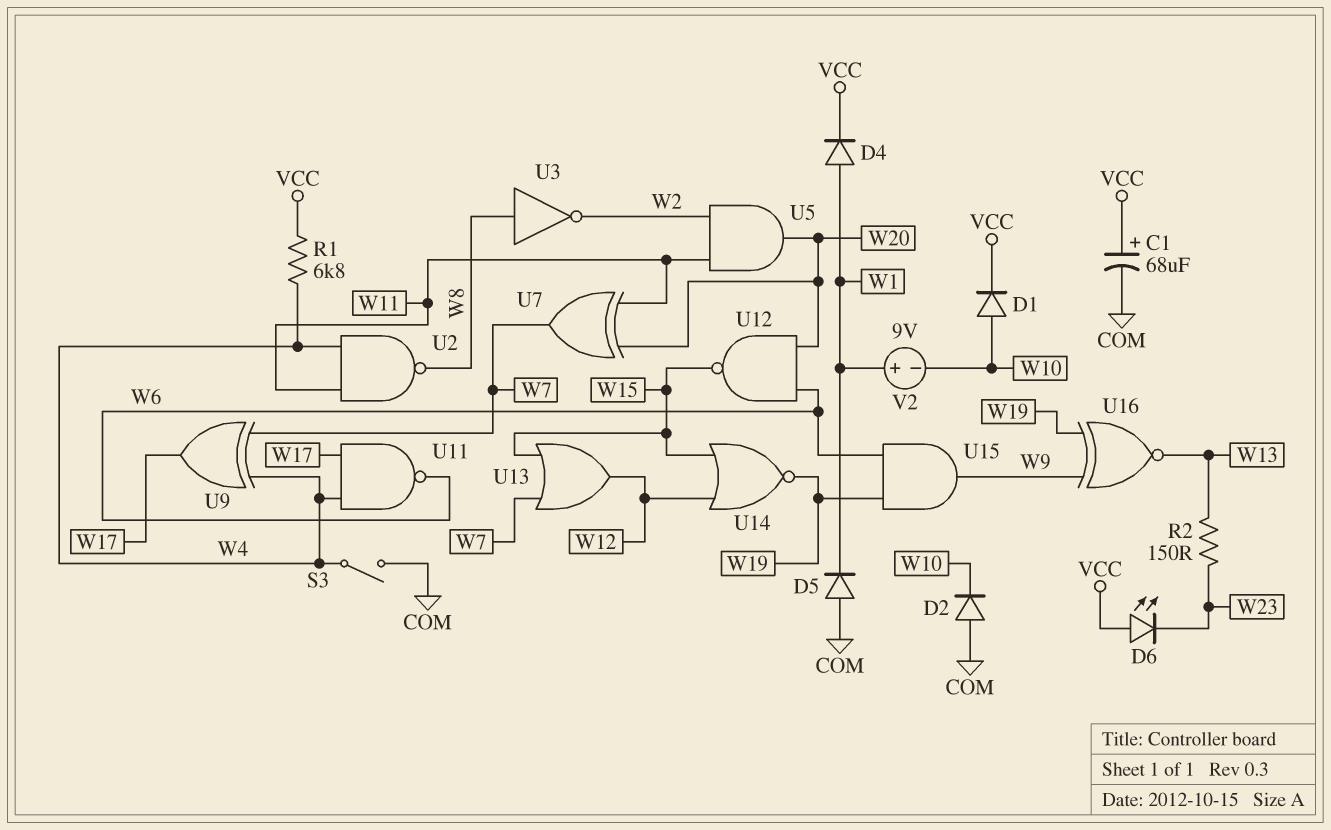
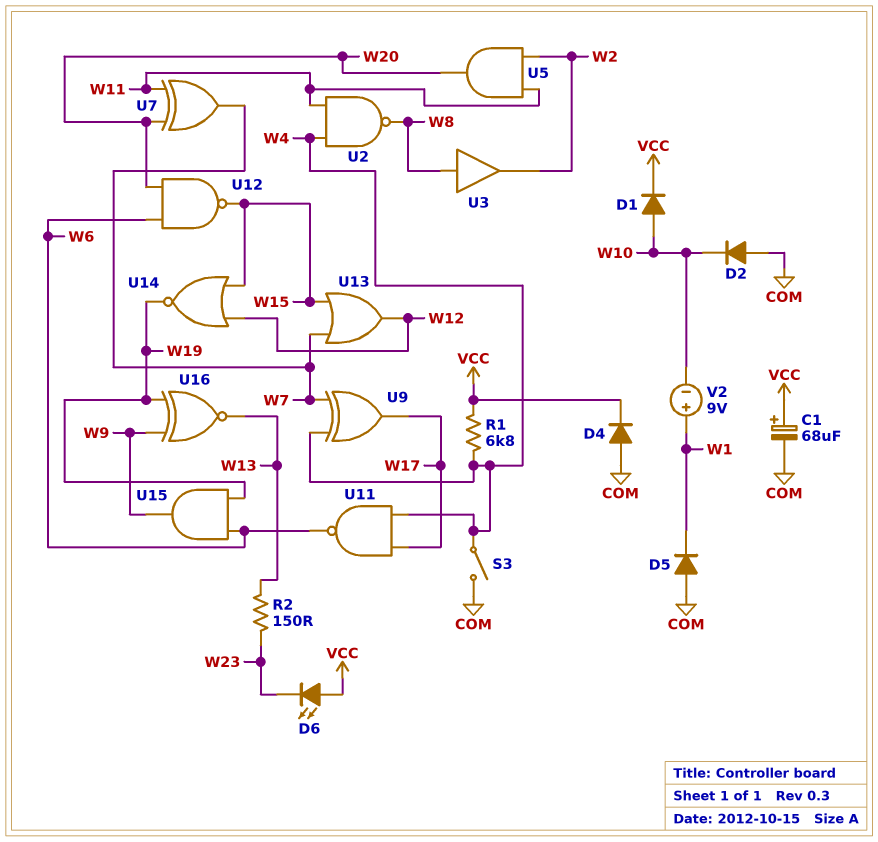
D4: diode (A W1, K VCC) -> diode (A COM, K VCC)
U3: NOT (in W8, out W2) -> buffer (in W8, out W2)

